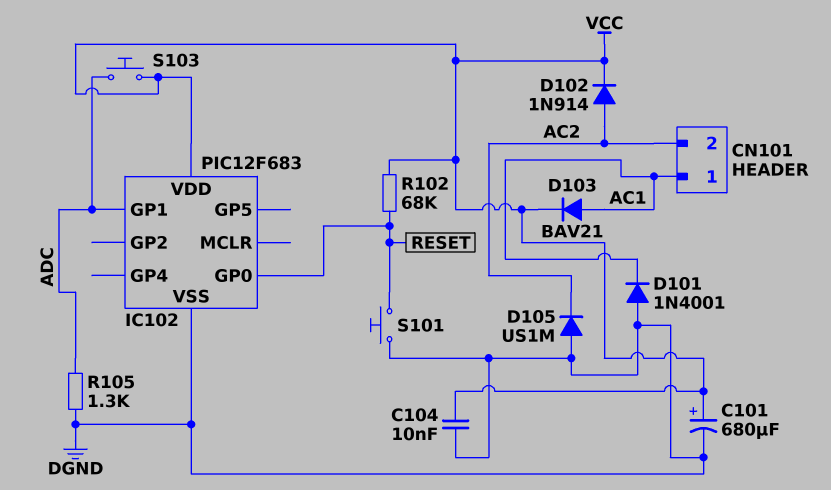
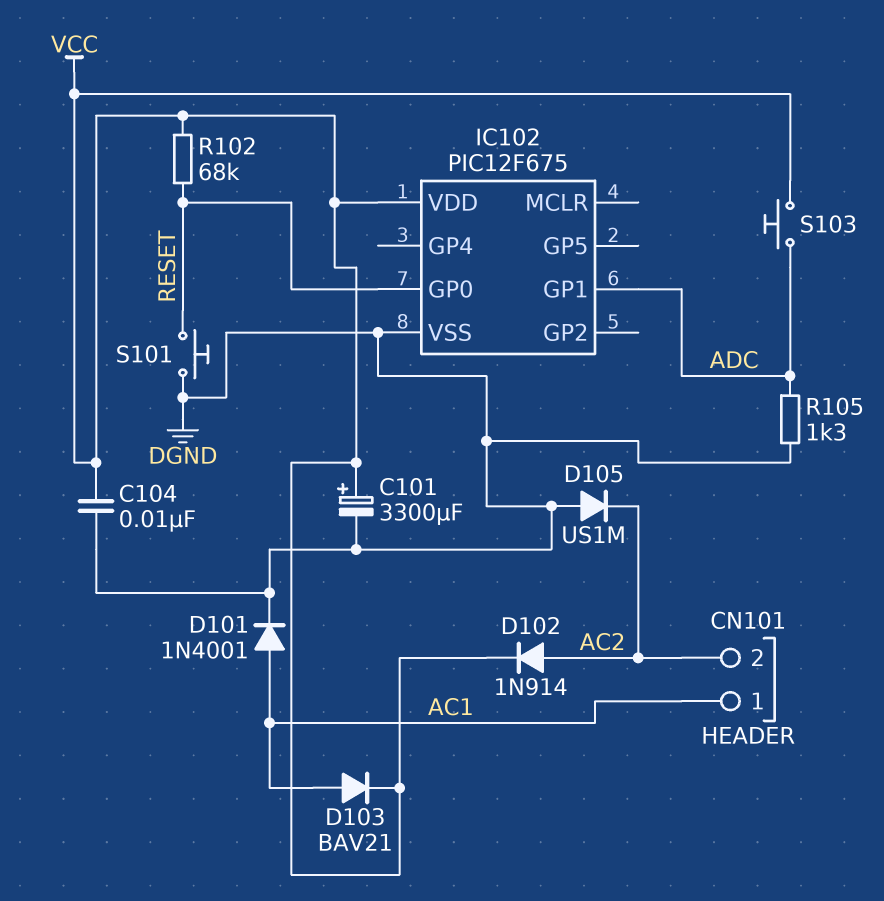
C101: 680uF (plus VCC, minus DGND) -> 3300uF (plus VCC, minus DGND)
D101: diode 1N4001 (A DGND, K AC1) -> diode 1N4001 (A AC1, K DGND)
IC102: PIC12F683 -> PIC12F675

